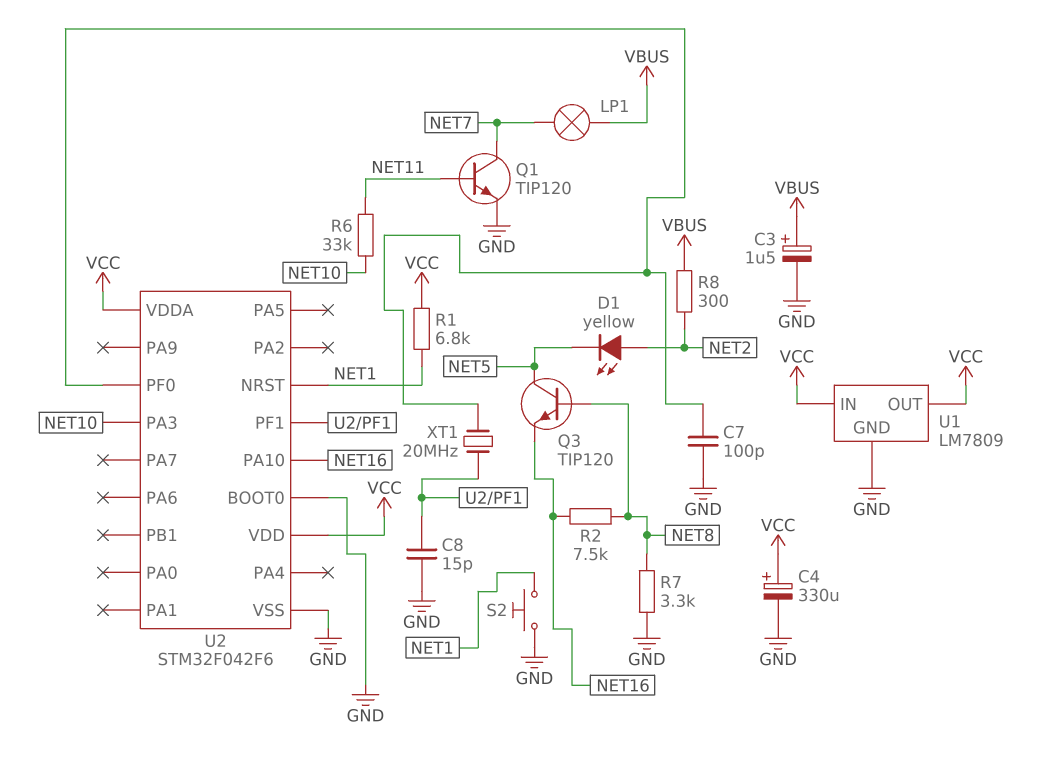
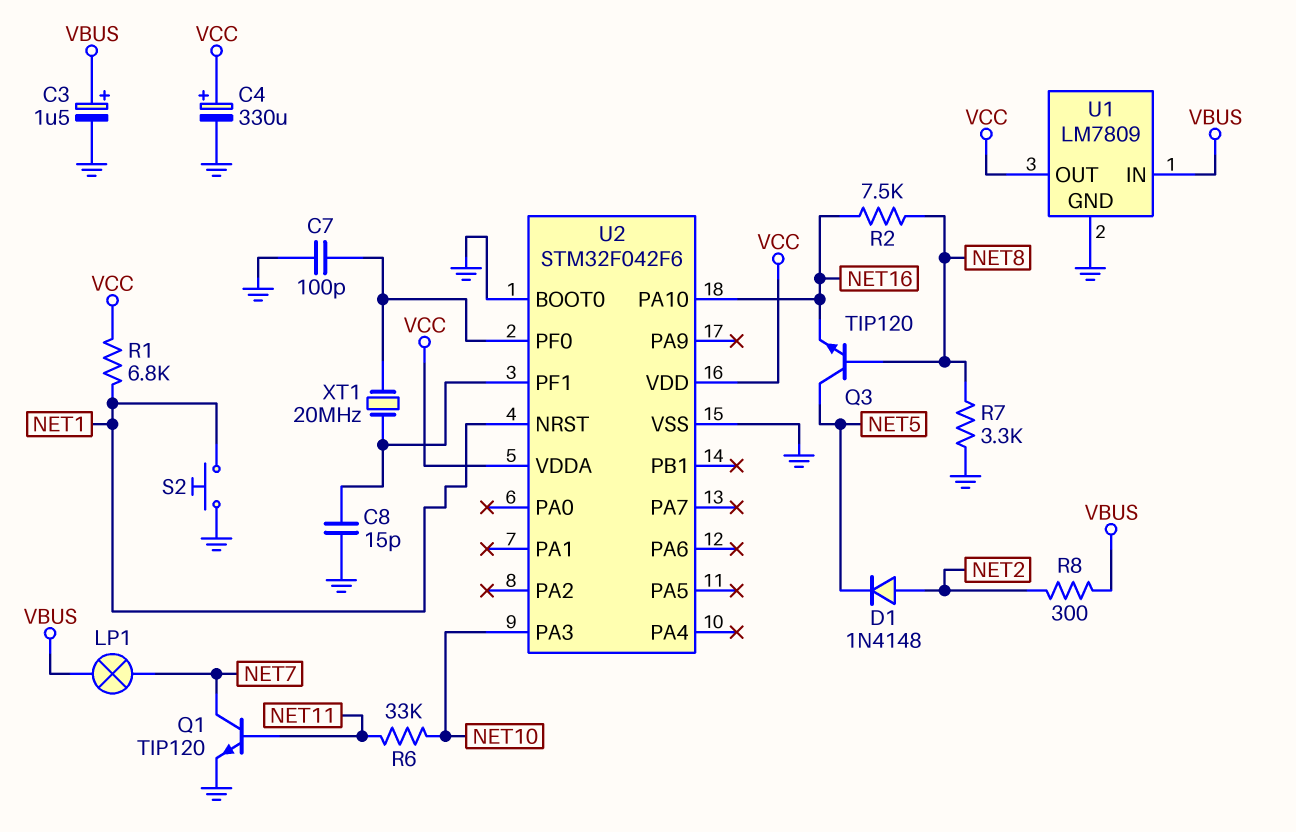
D1: LED yellow (A NET2, K NET5) -> diode 1N4148 (A NET2, K NET5)
U1 pin IN: VCC -> VBUS

